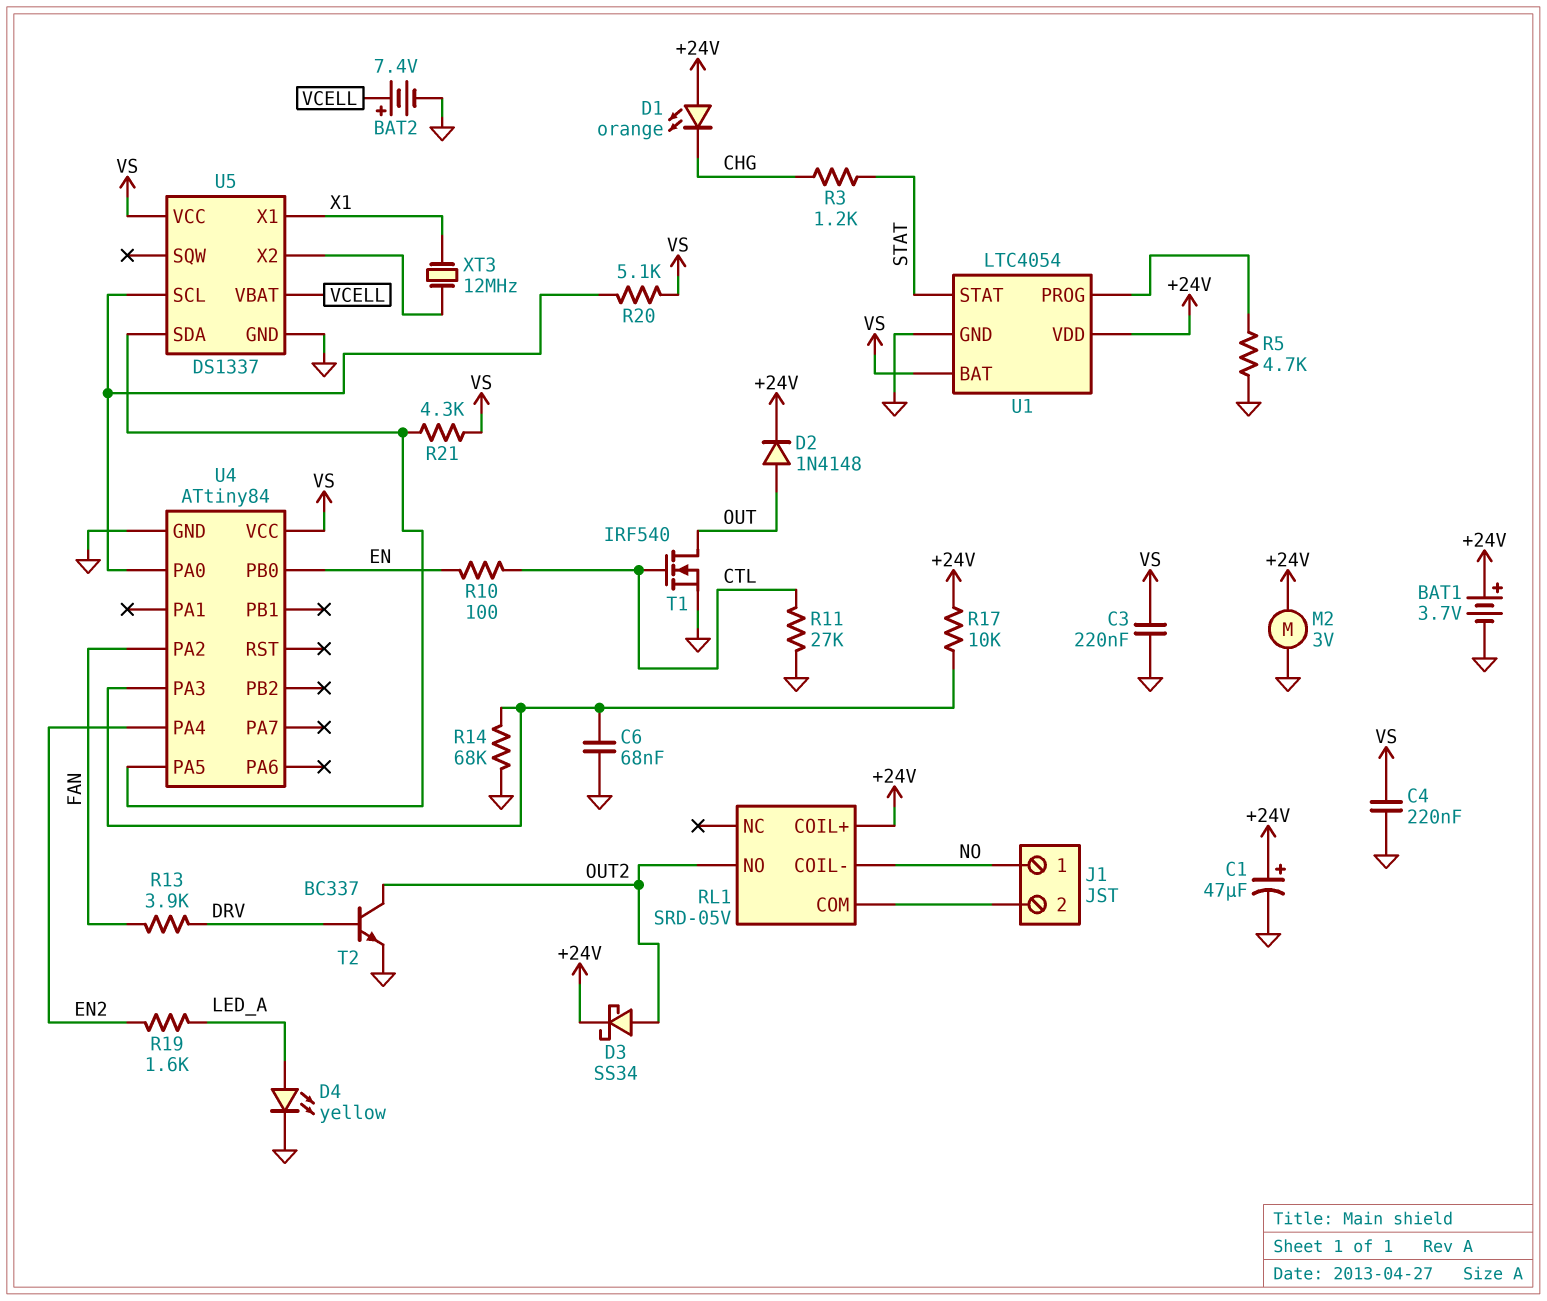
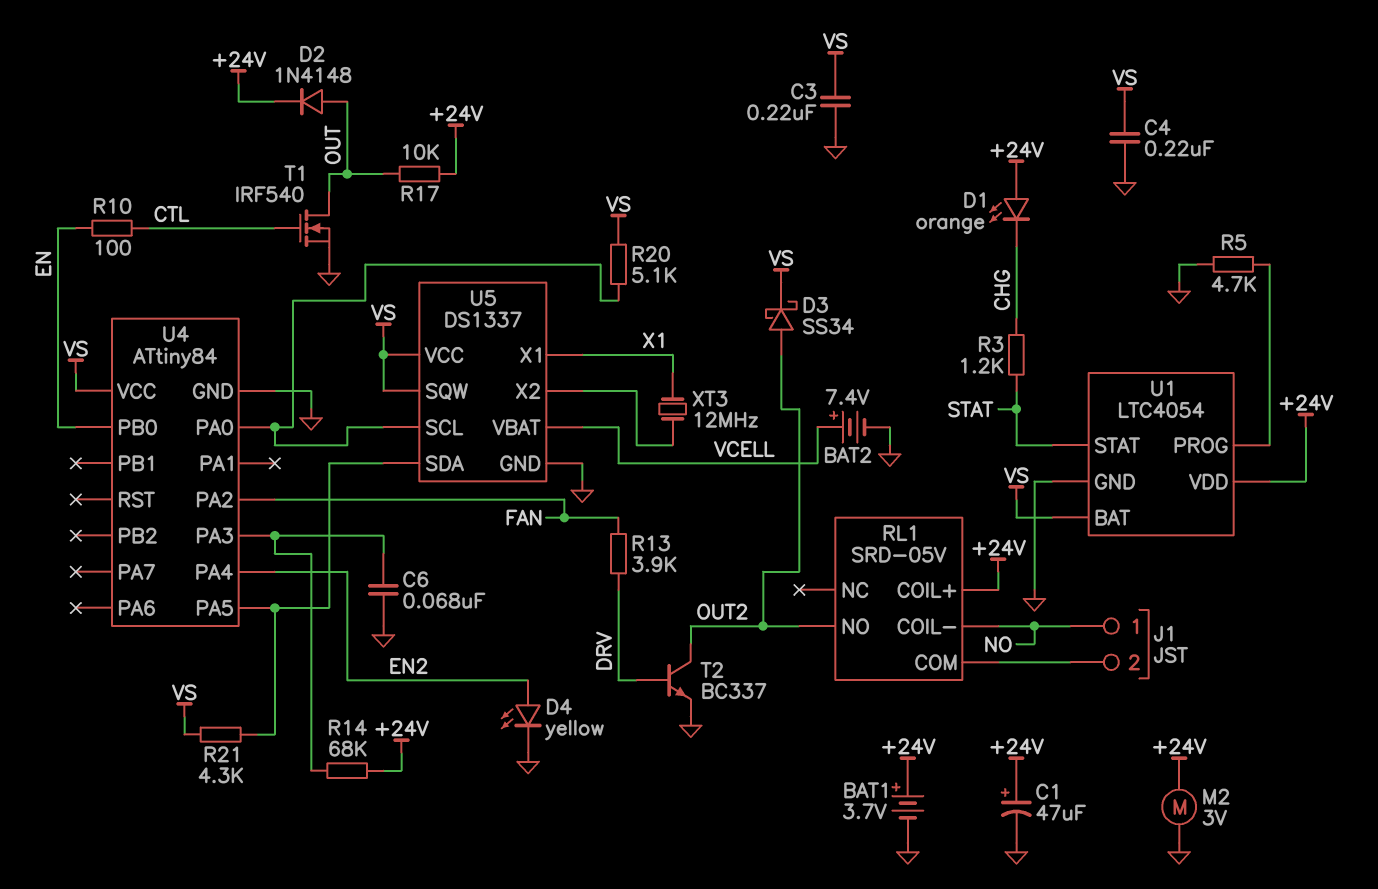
D3: schottky SS34 (A OUT2, K +24V) -> schottky SS34 (A OUT2, K VS)
D4: LED yellow (A LED_A, K GND) -> LED yellow (A EN2, K GND)
R11: 27k (CTL, GND) -> none
R14: 68k (GND, U4/PA3) -> 68k (+24V, U4/PA3)
R17: 10k (+24V, U4/PA3) -> 10k (+24V, OUT)
R19: 1.6k (EN2, LED_A) -> none
U5 pin SQW: none -> VS

